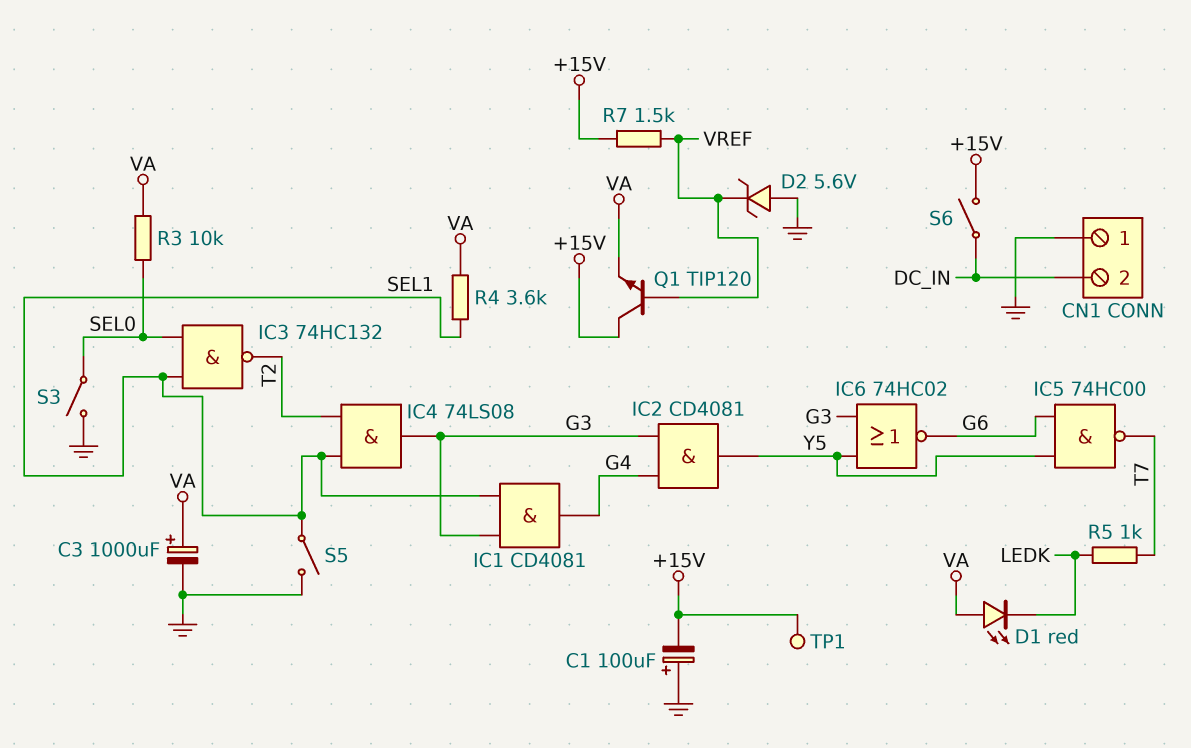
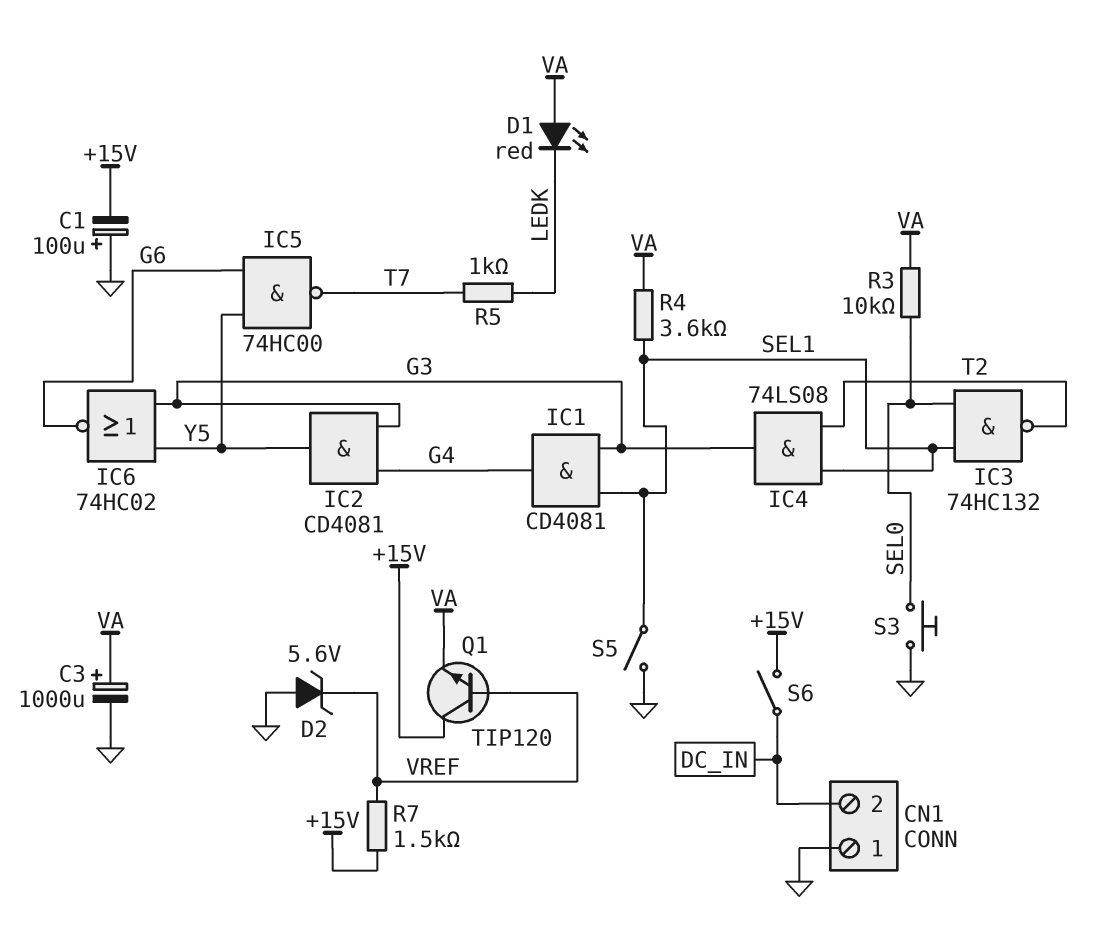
S3: switch (GND, SEL0) -> button (GND, SEL0)
TP1: test point (+15V) -> none

